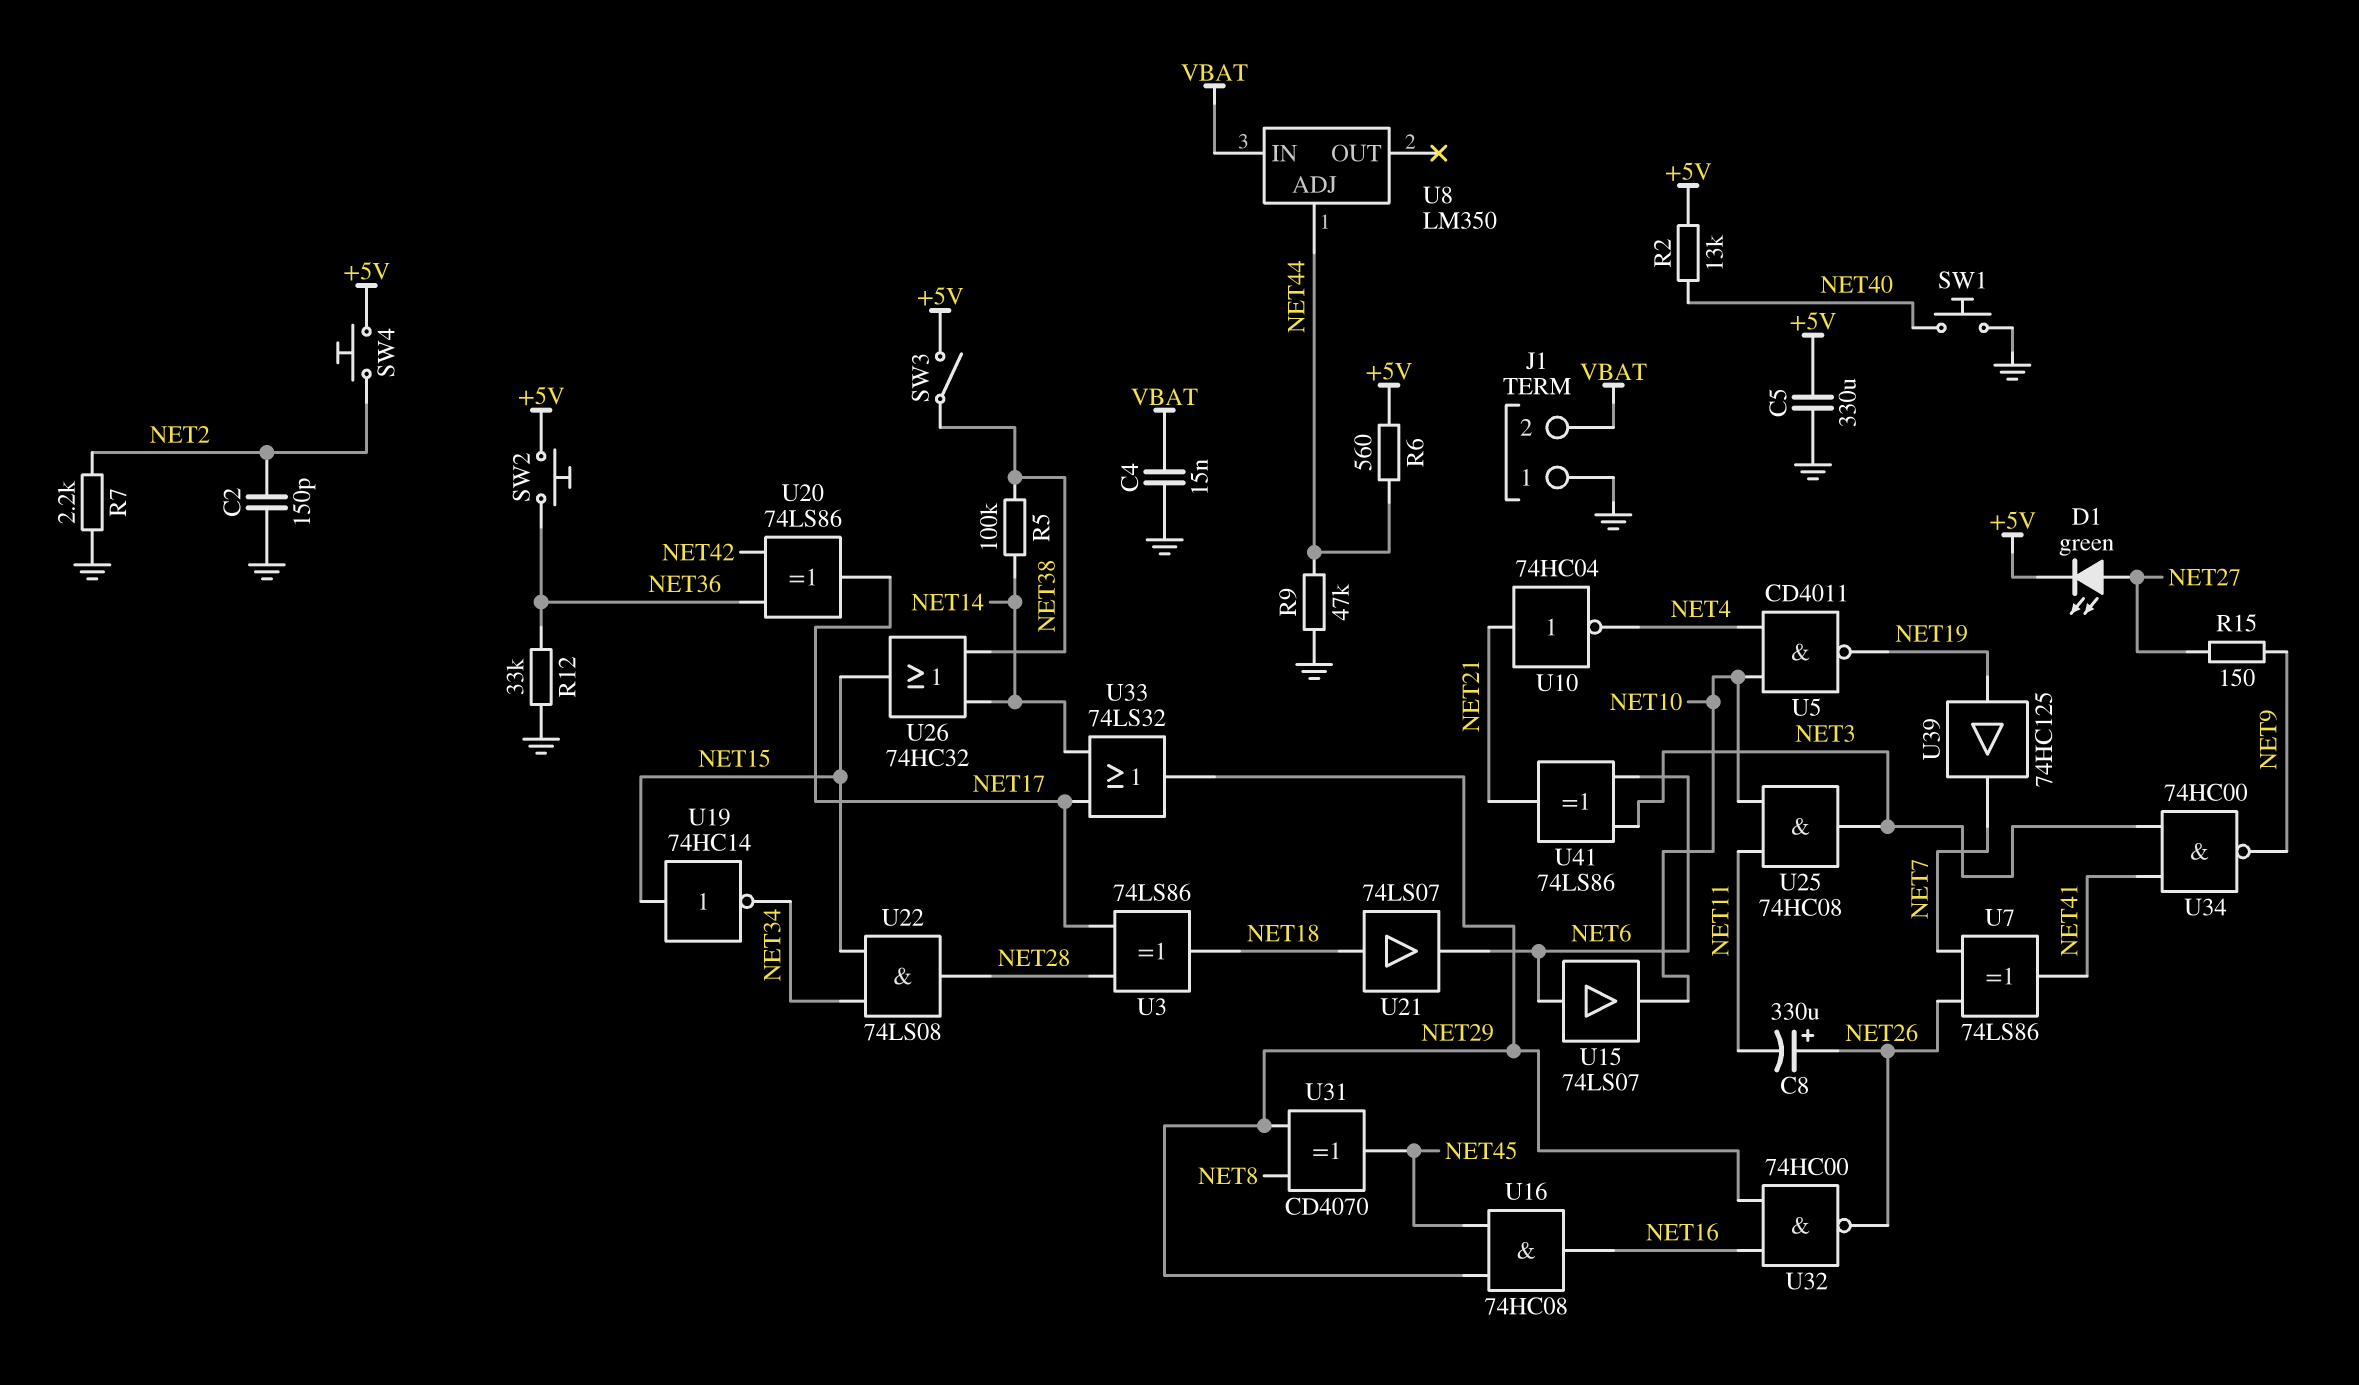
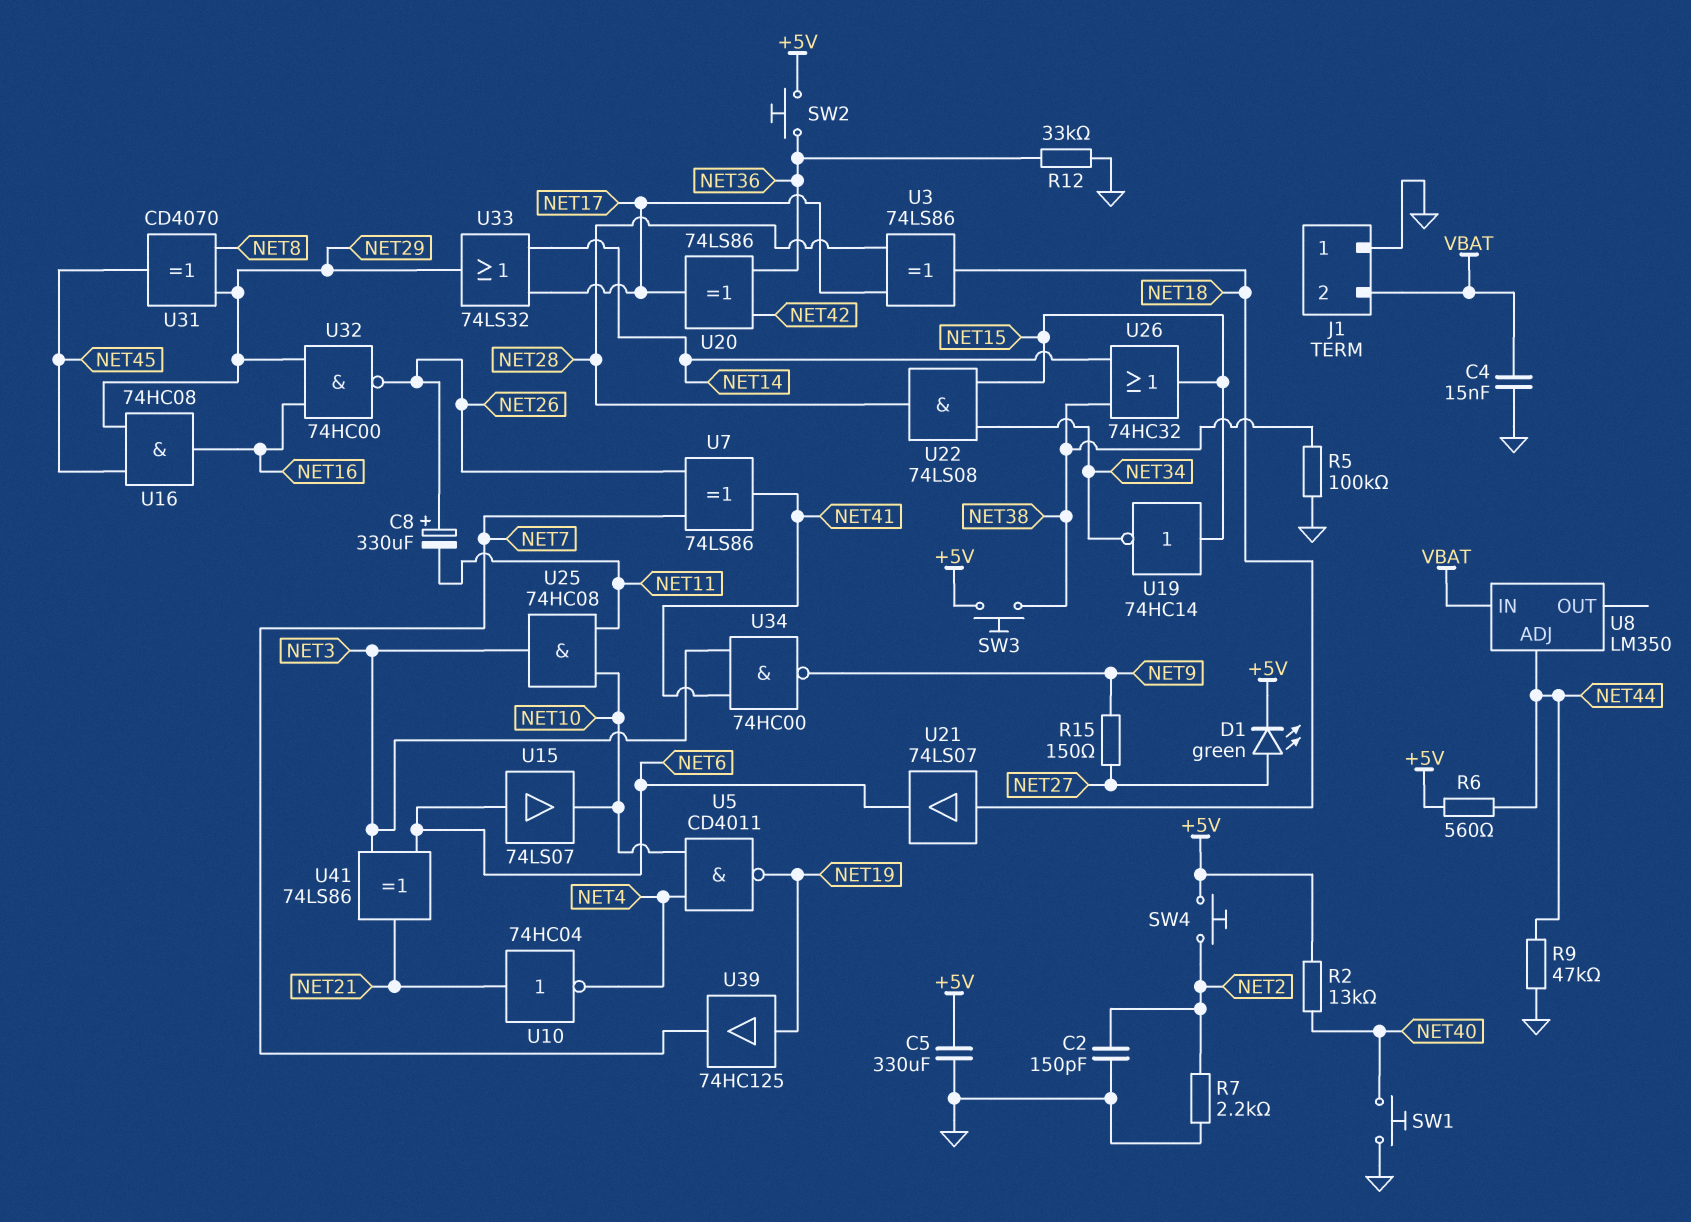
R5: 100k (NET14, NET38) -> 100k (GND, NET38)
SW3: switch (+5V, NET38) -> button (+5V, NET38)

